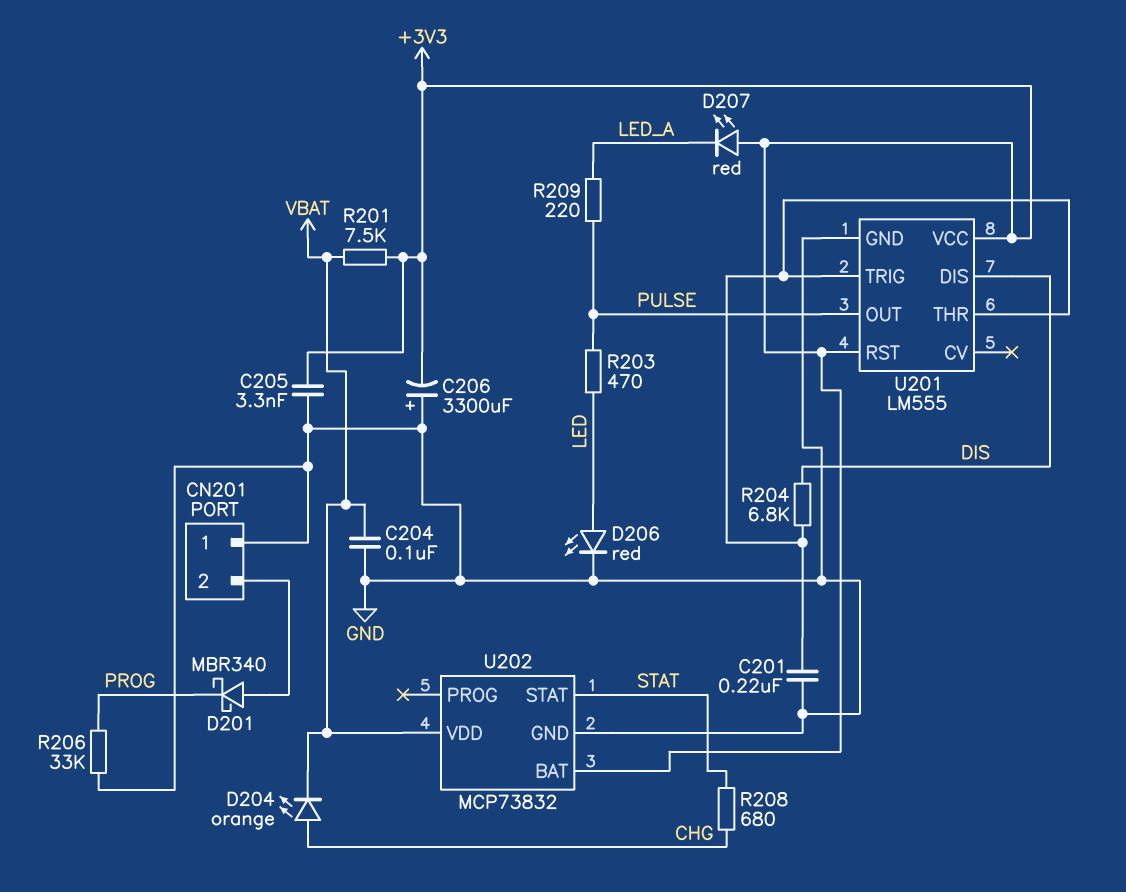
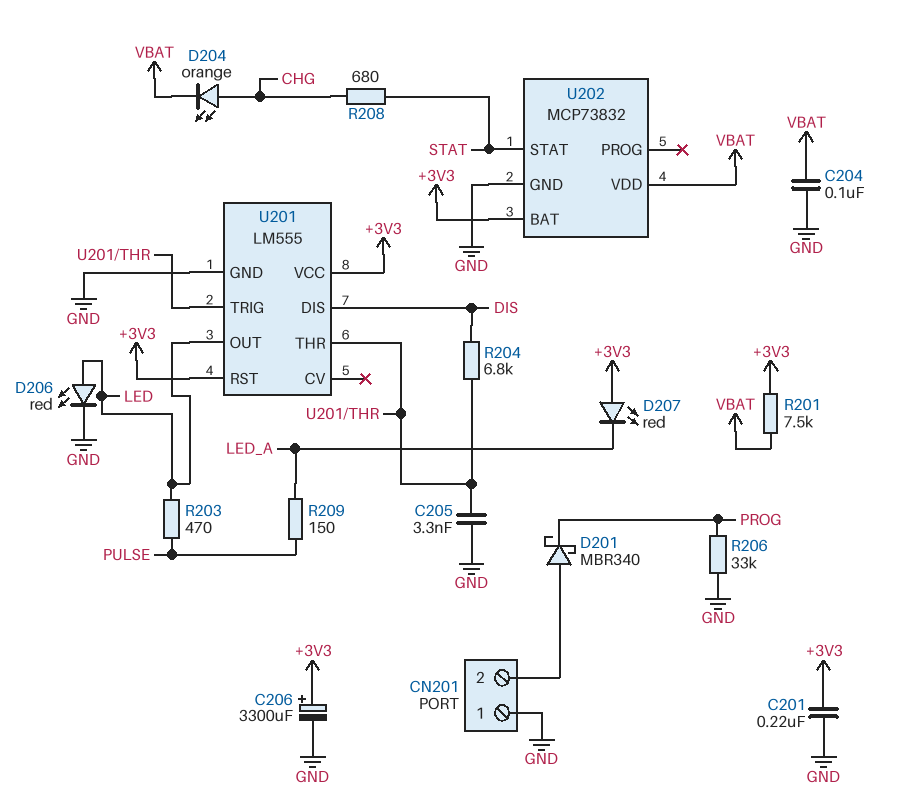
C201: 220nF (GND, U201/THR) -> 220nF (+3V3, GND)
C205: 3.3nF (+3V3, GND) -> 3.3nF (GND, U201/THR)
C206: 3300uF (plus GND, minus +3V3) -> 3300uF (plus +3V3, minus GND)
R209: 220 (LED_A, PULSE) -> 150 (LED_A, PULSE)
U201 pin OUT: PULSE -> LED

